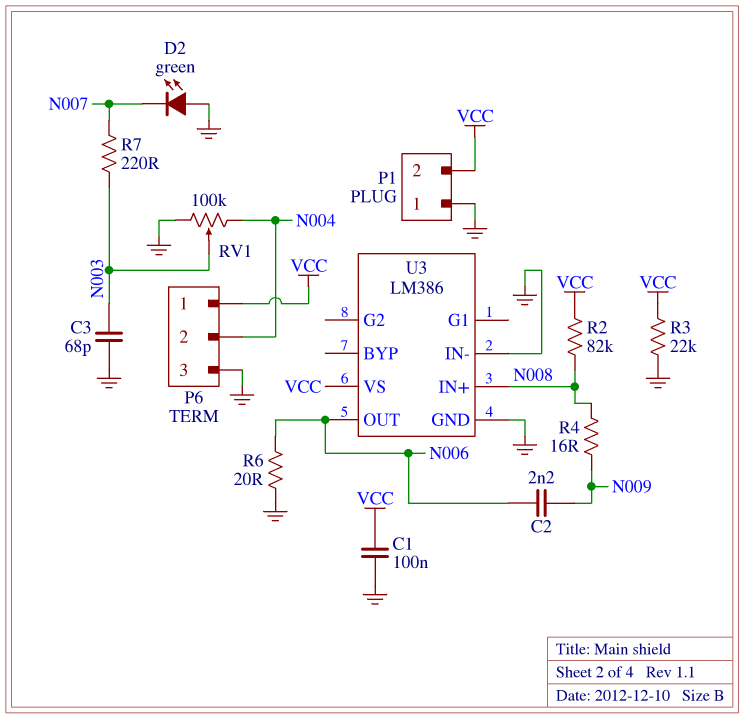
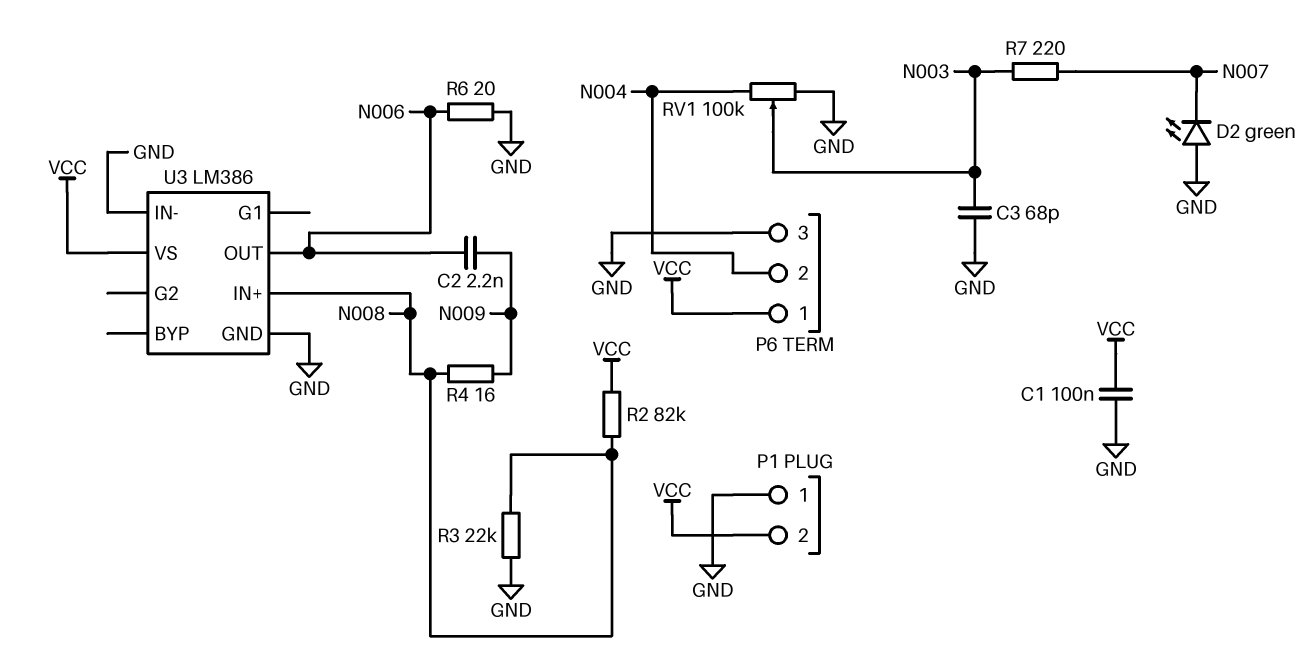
R3: 22k (GND, VCC) -> 22k (GND, N008)

